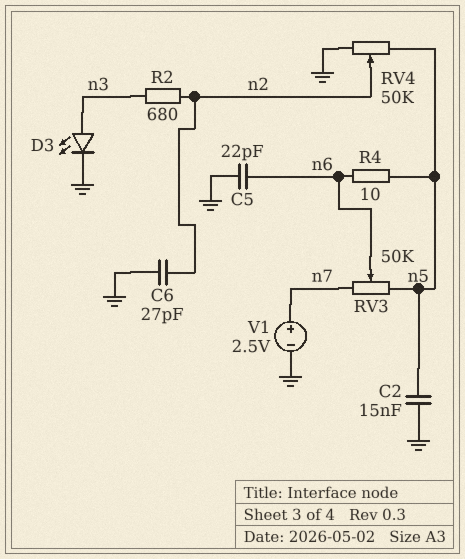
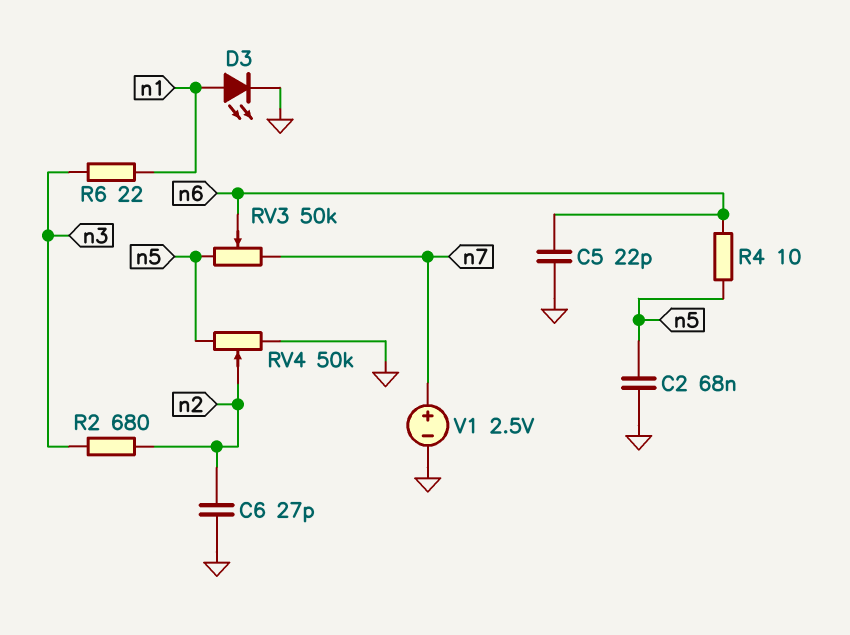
C2: 15nF (GND, n5) -> 68nF (GND, n5)
D3: LED (A n3, K GND) -> LED (A n1, K GND)
R6: none -> 22 (n1, n3)

